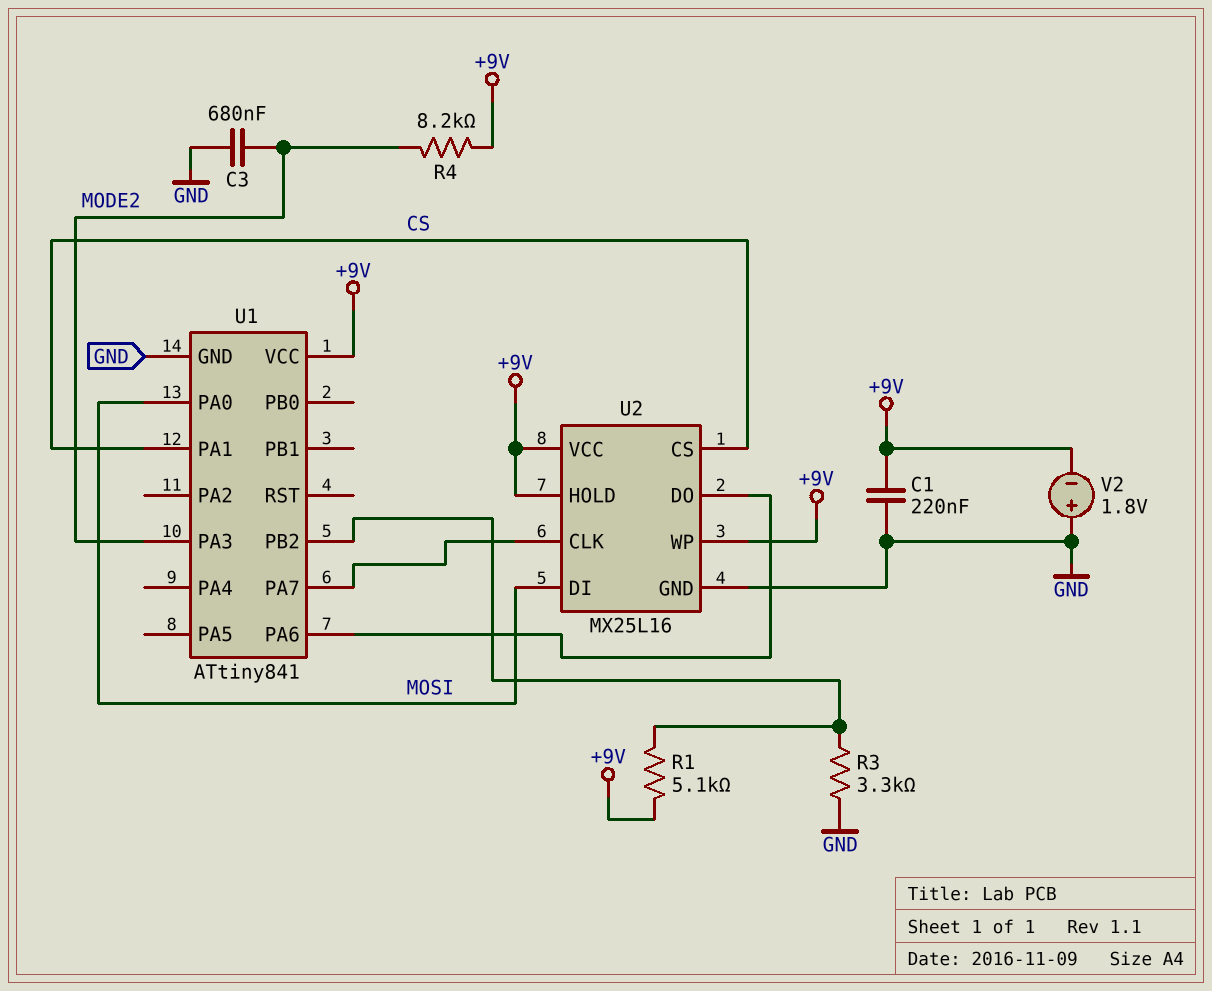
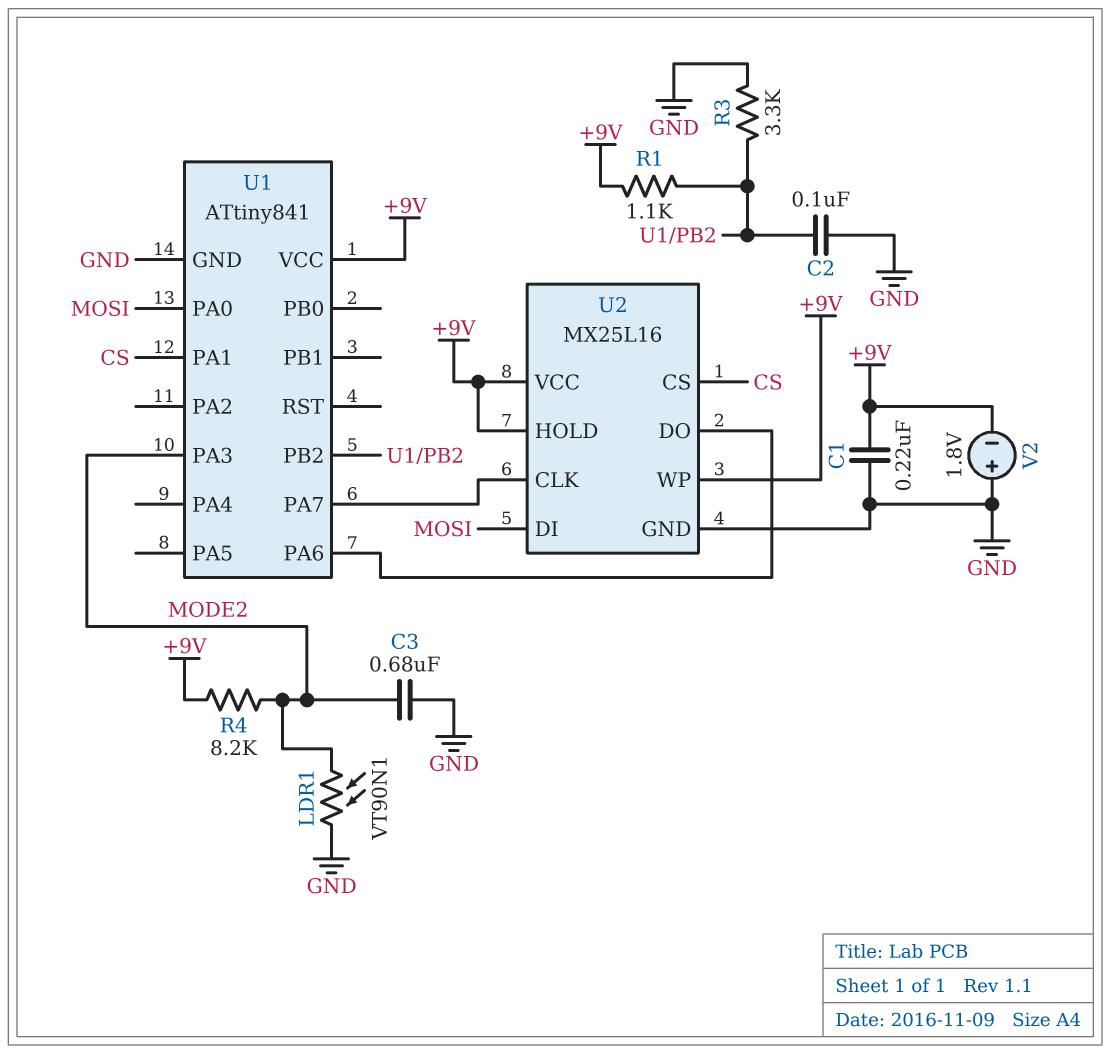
C2: none -> 100nF (GND, U1/PB2)
LDR1: none -> VT90N1 (GND, MODE2)
R1: 5.1k (+9V, U1/PB2) -> 1.1k (+9V, U1/PB2)

